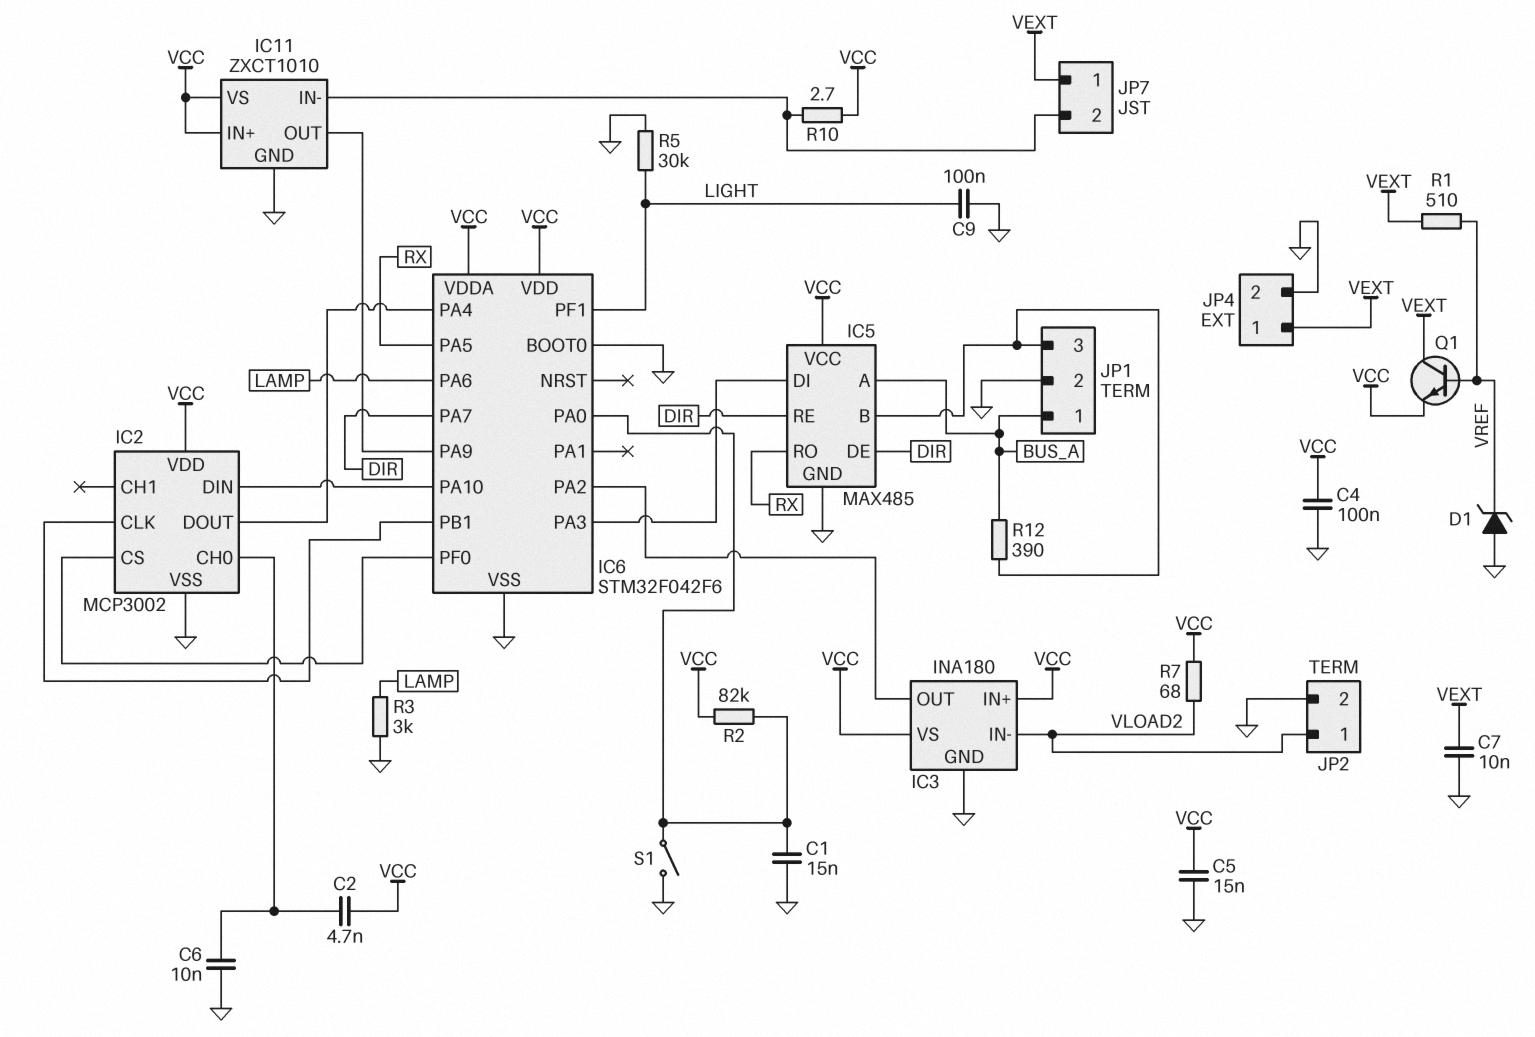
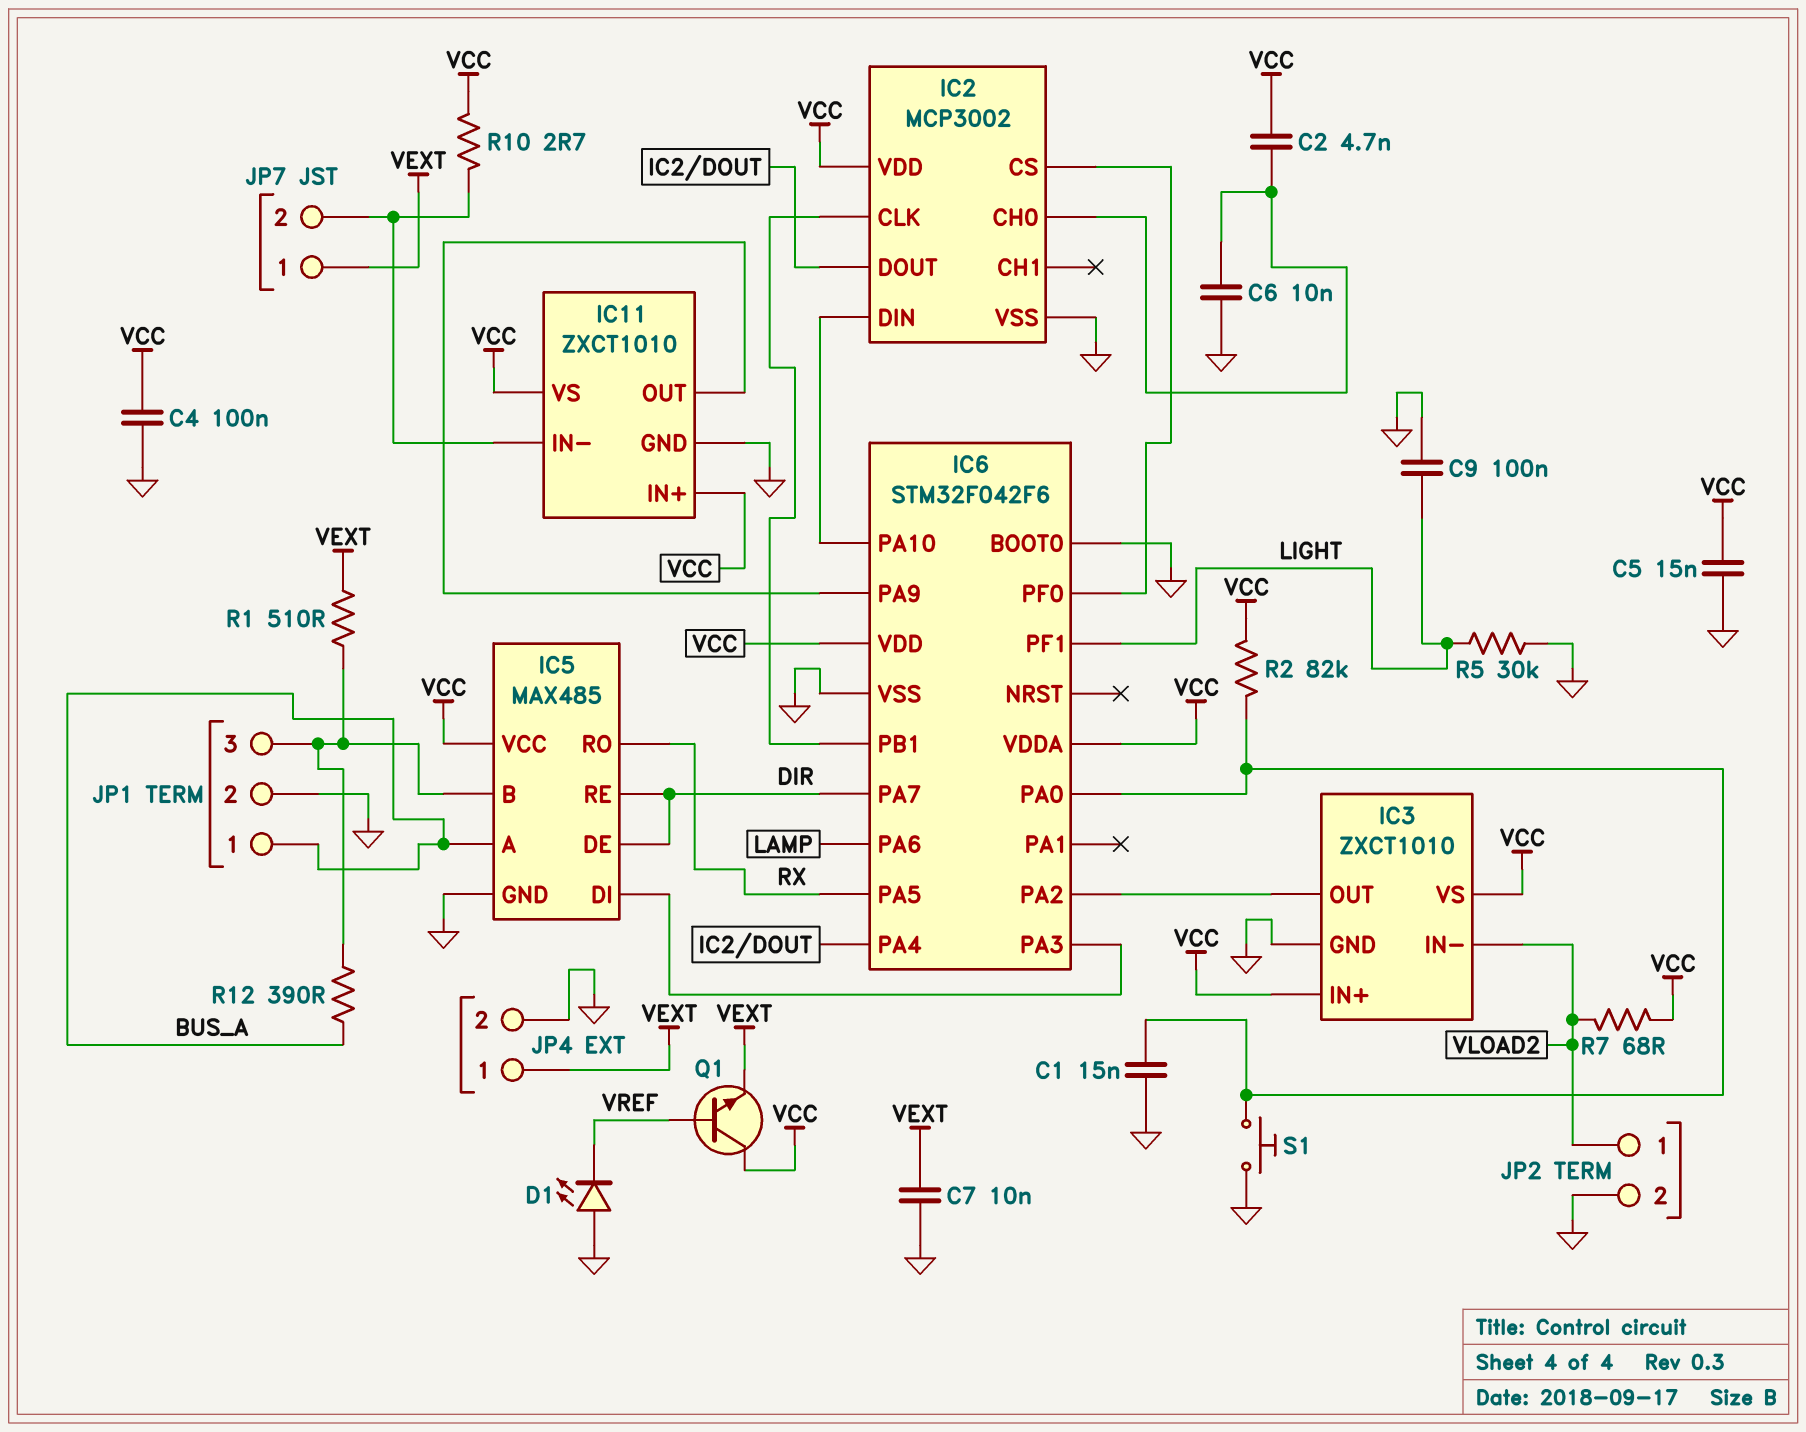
D1: zener (A GND, K VREF) -> LED (A GND, K VREF)
IC3: INA180 -> ZXCT1010
Q1: NPN (B VREF, C VEXT, E VCC) -> NPN (B VREF, C VCC, E VEXT)
R1: 510 (VEXT, VREF) -> 510 (IC5/B, VEXT)
R3: 3k (GND, LAMP) -> none
S1: switch (GND, IC6/PA0) -> button (GND, IC6/PA0)

